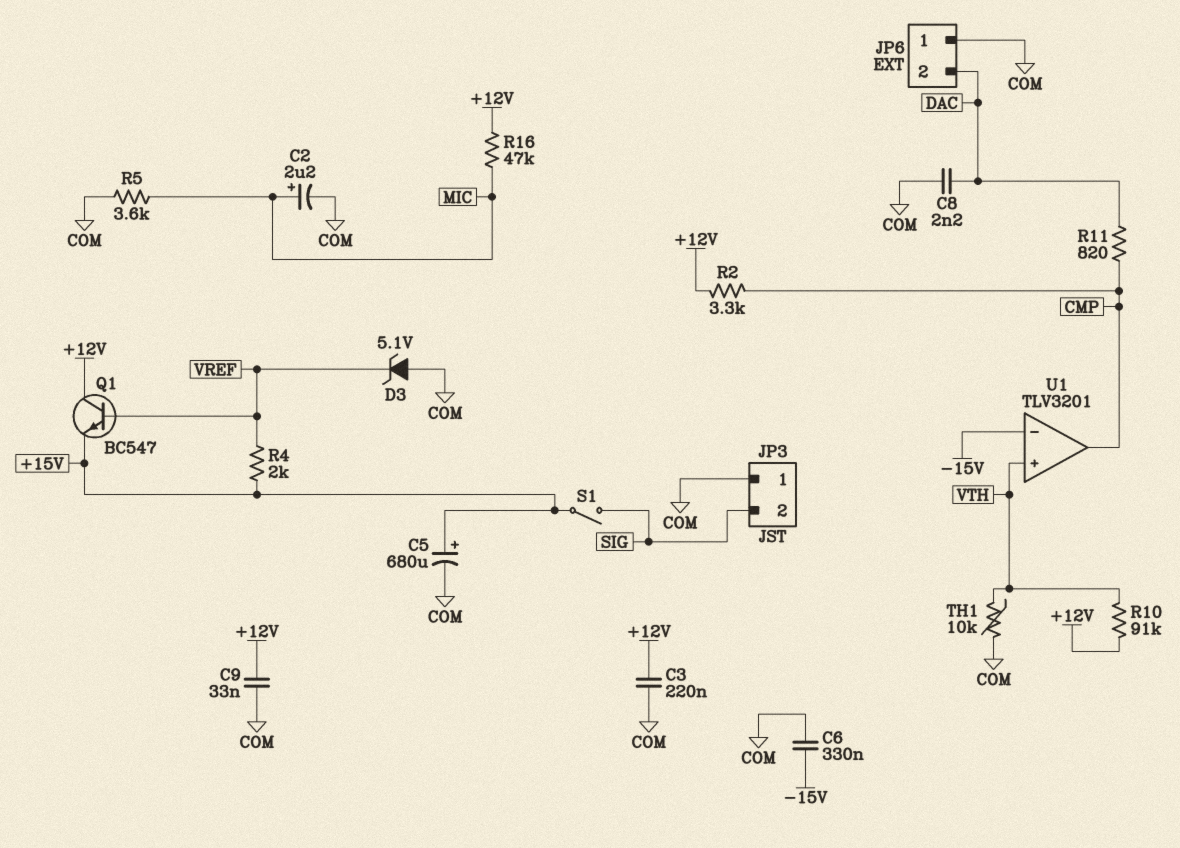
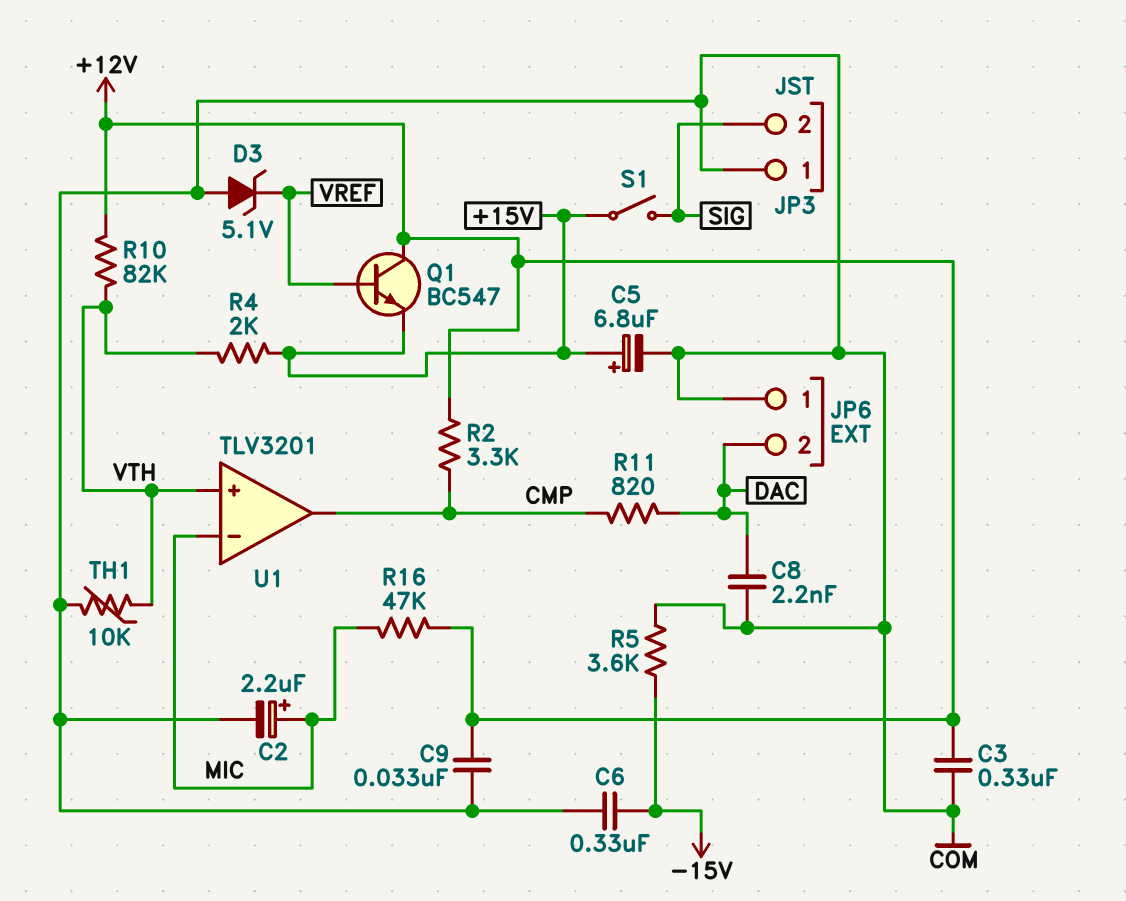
C3: 220nF (+12V, COM) -> 330nF (+12V, COM)
C5: 680uF (plus +15V, minus COM) -> 6.8uF (plus +15V, minus COM)
R4: 2k (+15V, VREF) -> 2k (+15V, VTH)
R5: 3.6k (COM, MIC) -> 3.6k (-15V, COM)
R10: 91k (+12V, VTH) -> 82k (+12V, VTH)
U1 pin in-: -15V -> MIC

